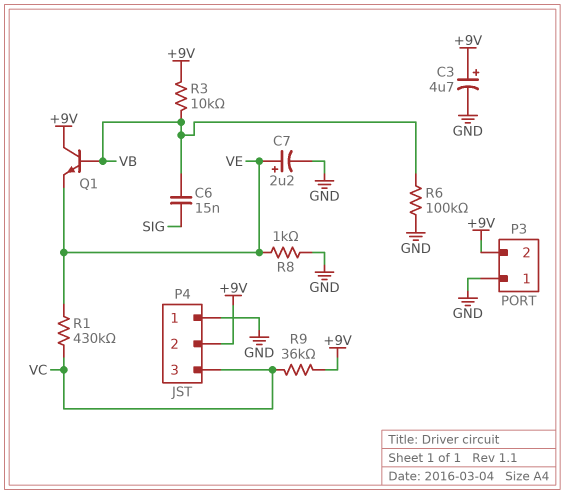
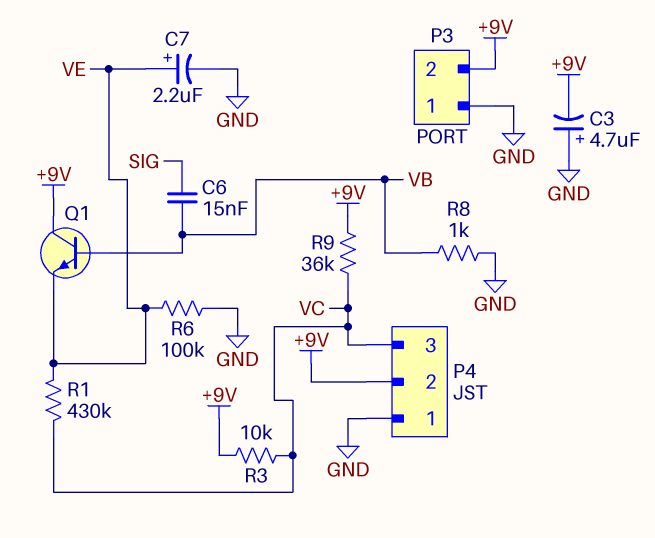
C3: 4.7uF (plus +9V, minus GND) -> 4.7uF (plus GND, minus +9V)
R3: 10k (+9V, VB) -> 10k (+9V, VC)
R6: 100k (GND, VB) -> 100k (GND, VE)
R8: 1k (GND, VE) -> 1k (GND, VB)

